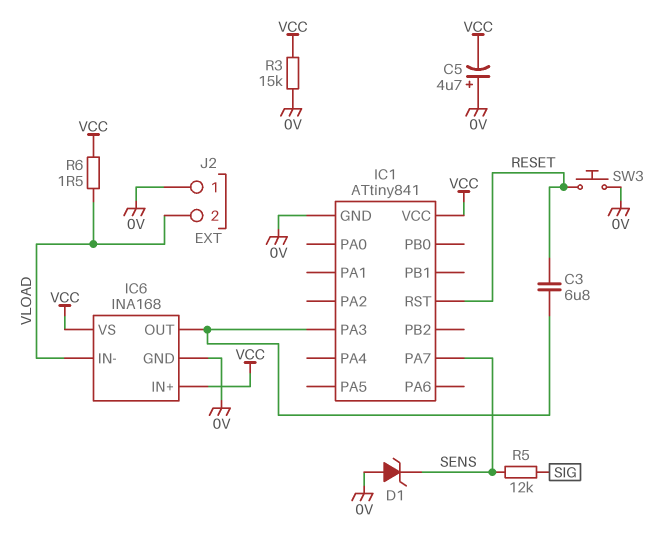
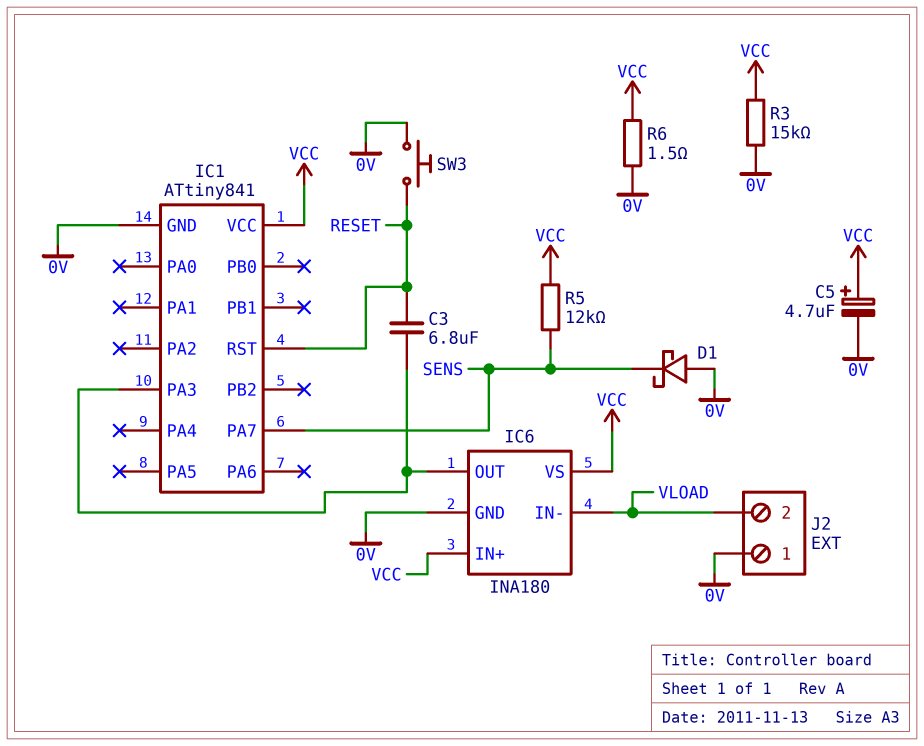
C5: 4.7uF (plus 0V, minus VCC) -> 4.7uF (plus VCC, minus 0V)
D1: zener (A 0V, K SENS) -> schottky (A 0V, K SENS)
IC6: INA168 -> INA180
R5: 12k (SENS, SIG) -> 12k (SENS, VCC)
R6: 1.5 (VCC, VLOAD) -> 1.5 (0V, VCC)

